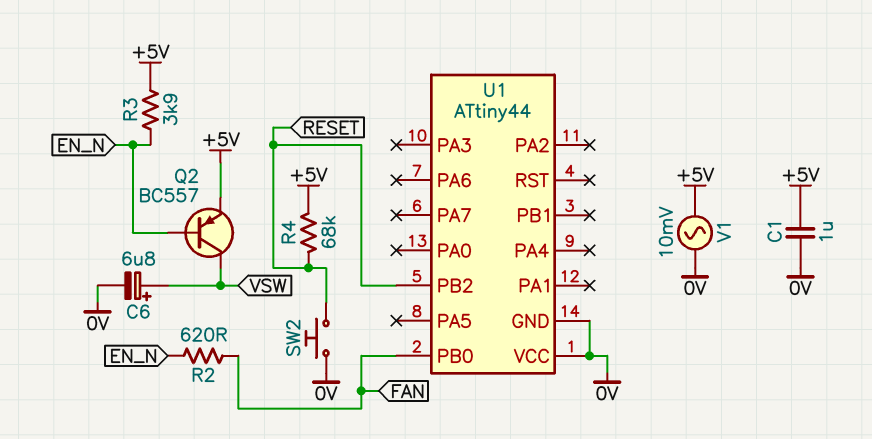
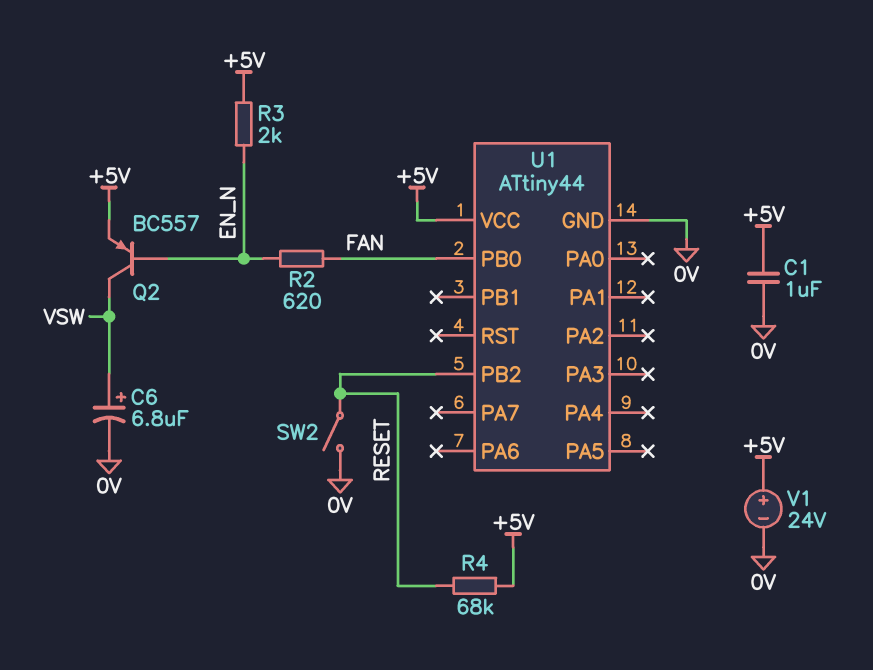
R3: 3.9k (+5V, EN_N) -> 2k (+5V, EN_N)
SW2: button (0V, RESET) -> switch (0V, RESET)
U1 pin VCC: 0V -> +5V
V1: AC 10mV (+5V, 0V) -> 24V (plus +5V, minus 0V)

